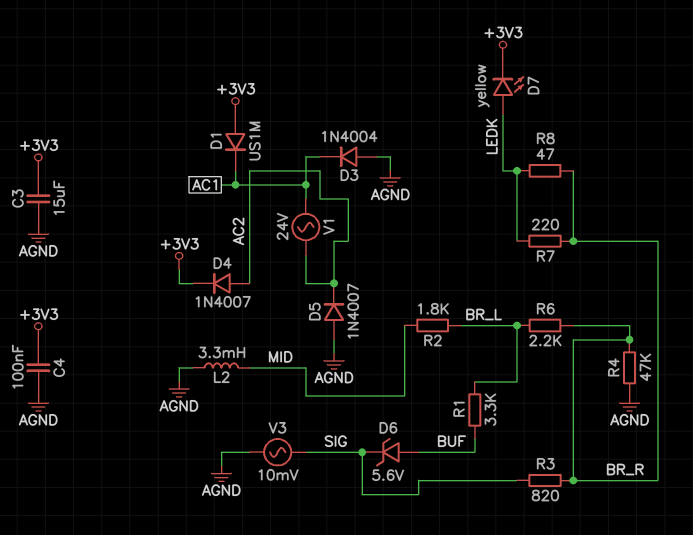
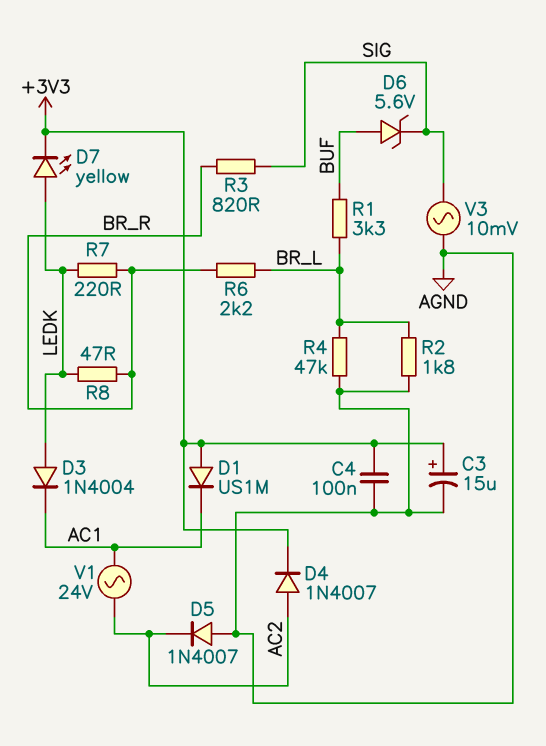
C3: 15uF (+3V3, AGND) -> 15uF (plus +3V3, minus AGND)
D3: diode 1N4004 (A AGND, K AC1) -> diode 1N4004 (A LEDK, K AC1)
L2: 3.3mH (AGND, MID) -> none
R2: 1.8k (BR_L, MID) -> 1.8k (AGND, BR_L)
R4: 47k (AGND, BR_R) -> 47k (AGND, BR_L)

